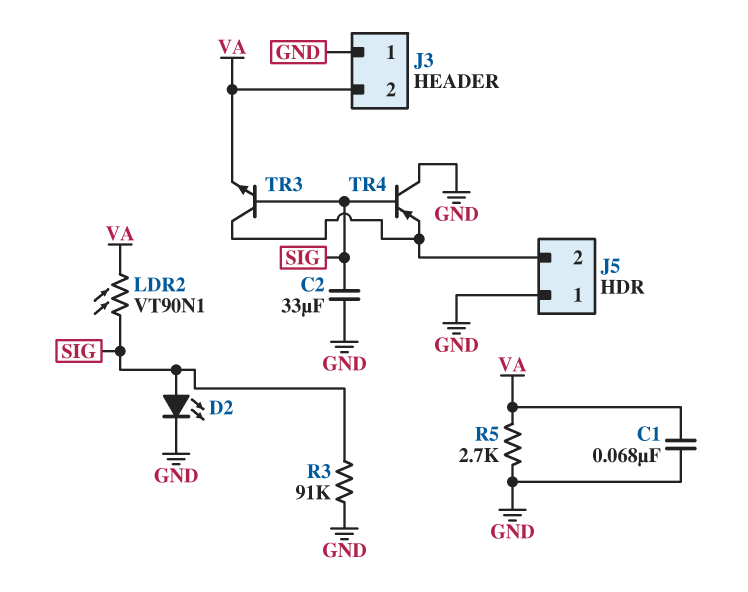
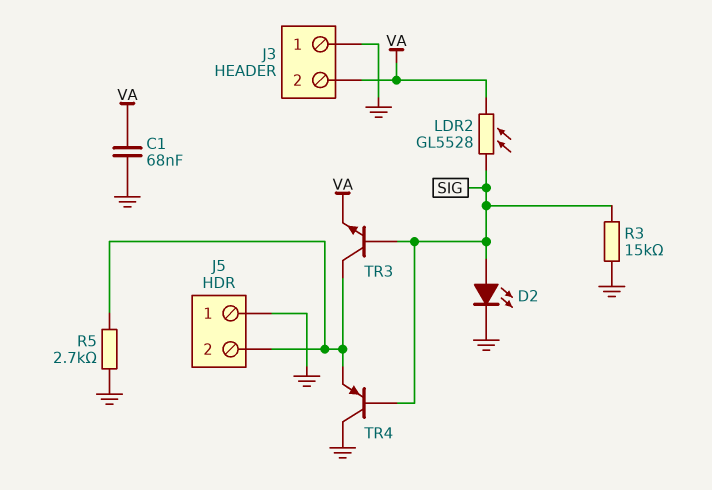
C2: 33uF (GND, SIG) -> none
LDR2: VT90N1 (SIG, VA) -> GL5528 (SIG, VA)
R3: 91k (GND, SIG) -> 15k (GND, SIG)
R5: 2.7k (GND, VA) -> 2.7k (GND, J5/2)

